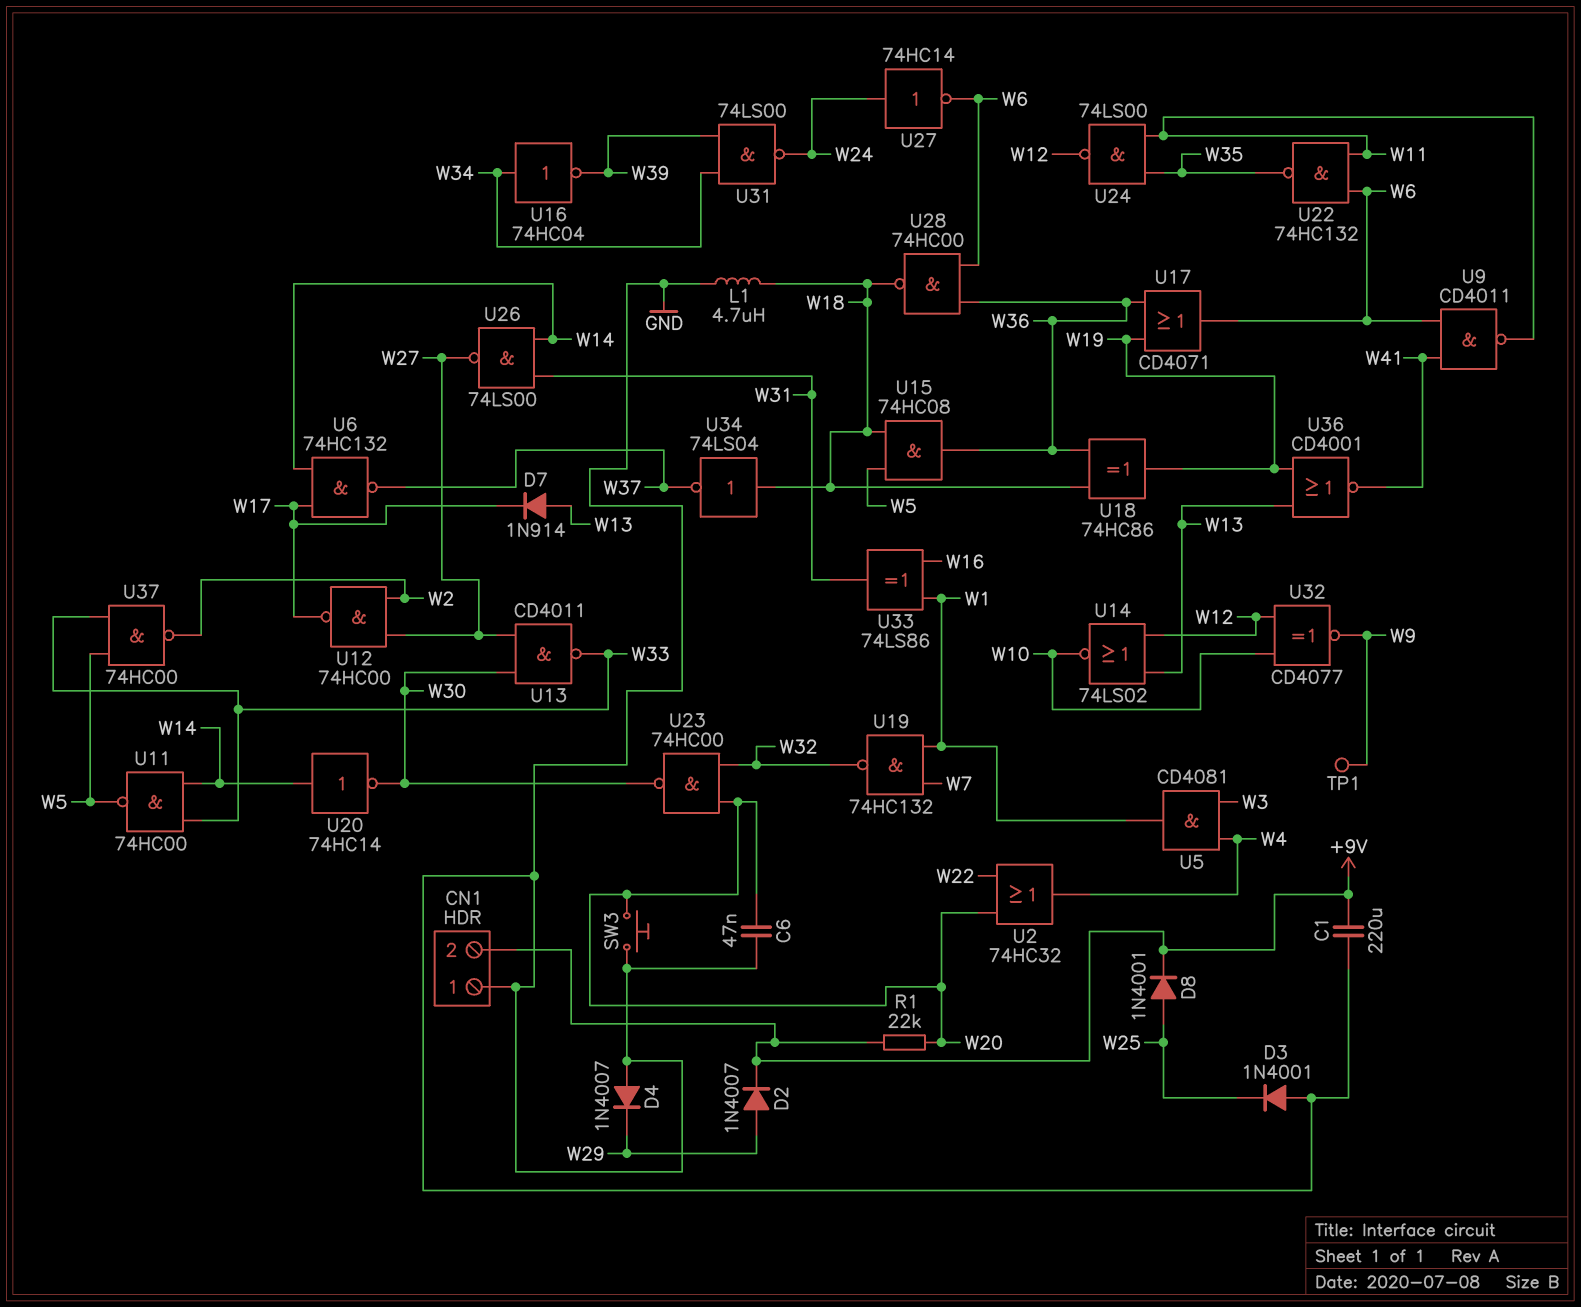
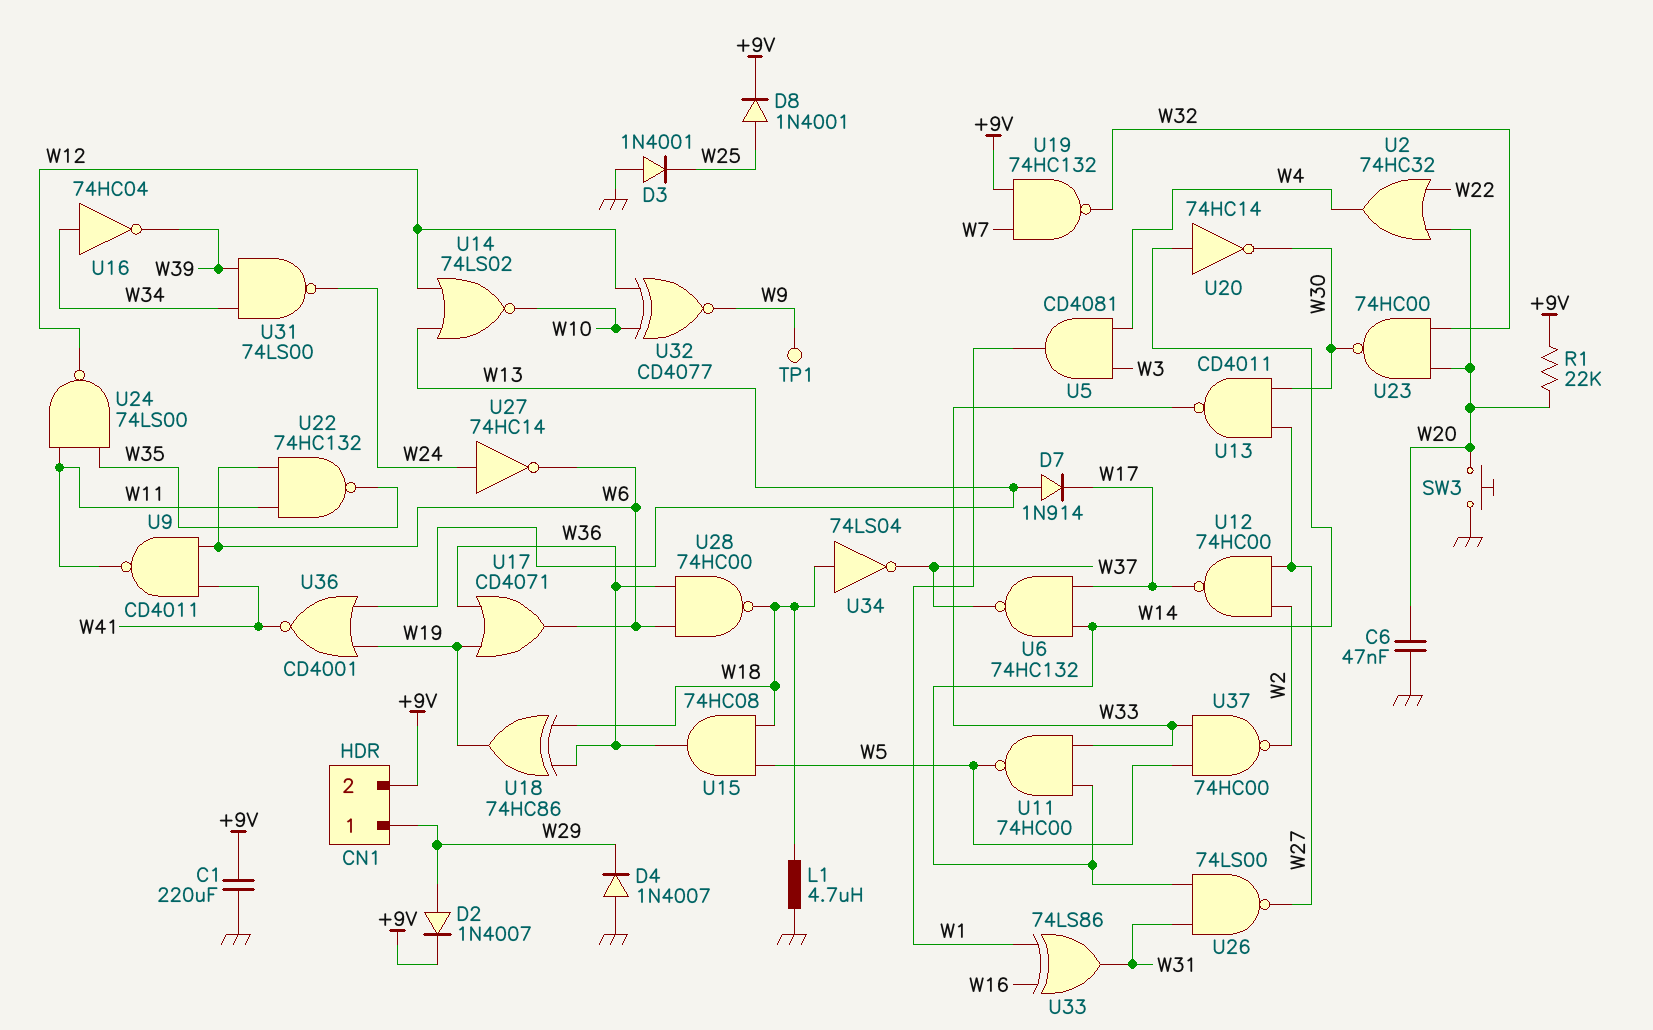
CN1 pin 1: GND -> W29
U19: NAND 74HC132 (in W1, in W7, out W32) -> NAND 74HC132 (in +9V, in W7, out W32)

